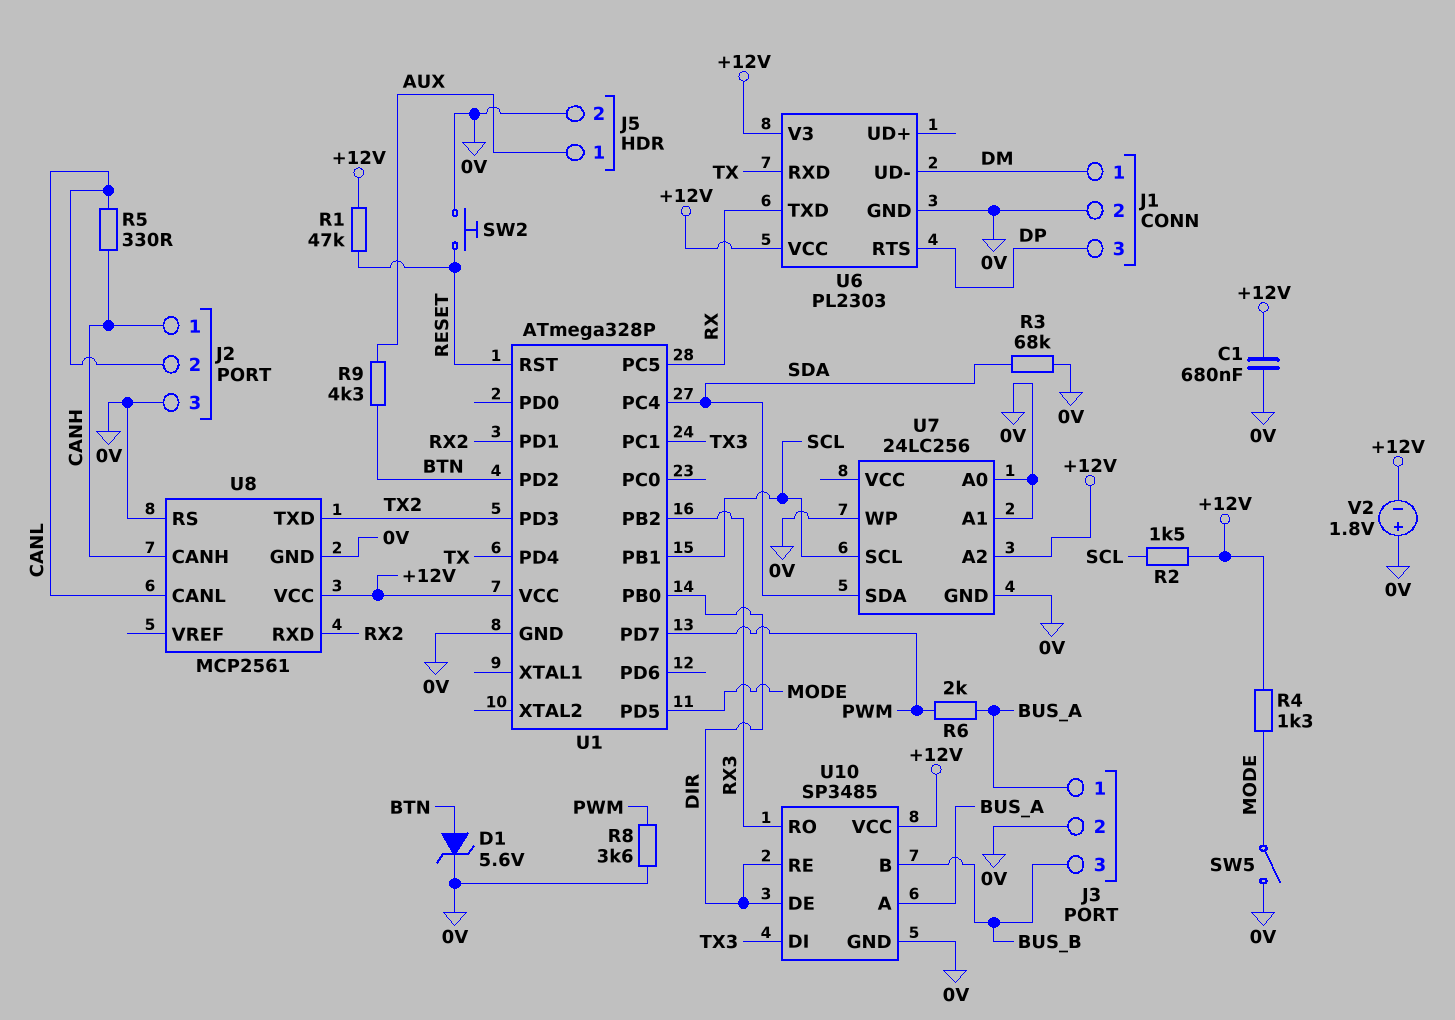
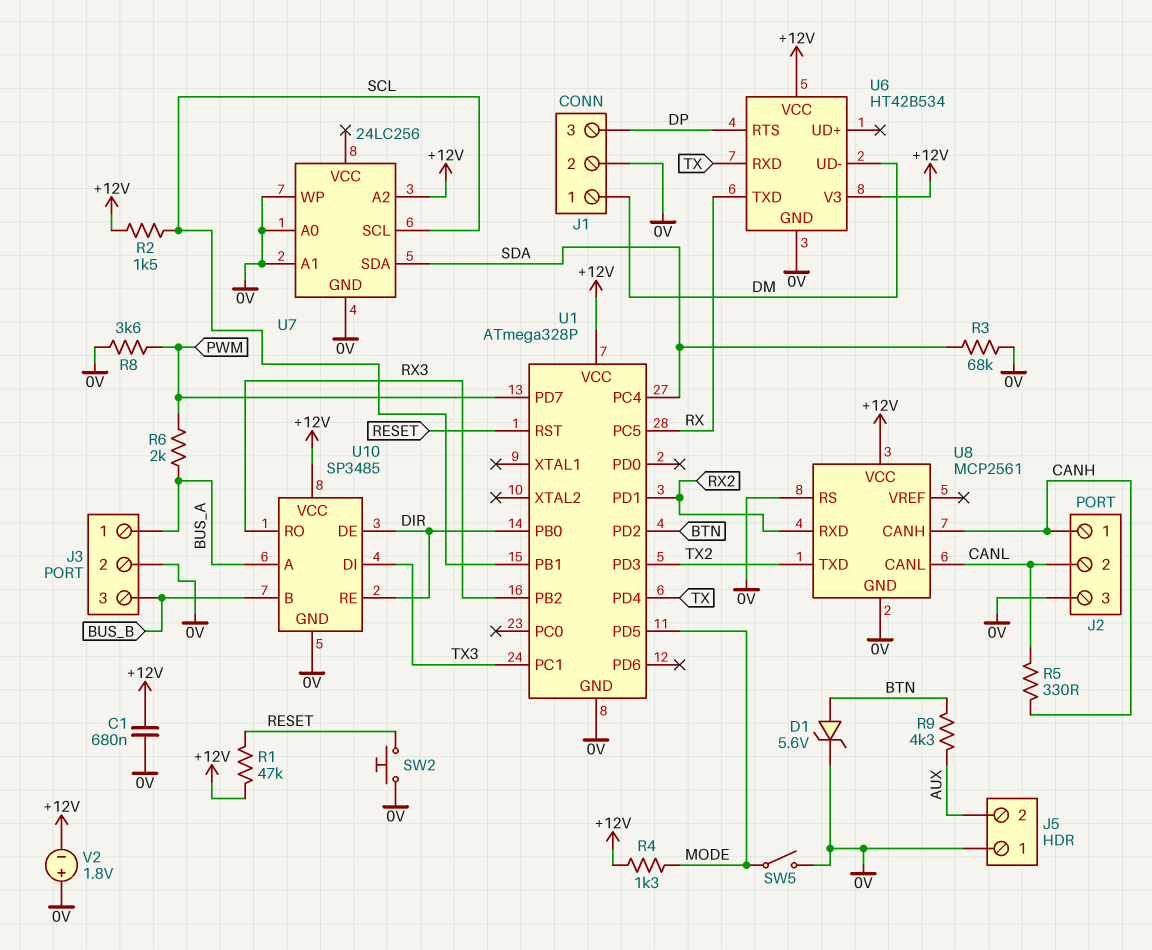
J5 pin 1: AUX -> 0V
J5 pin 2: 0V -> AUX
U6: PL2303 -> HT42B534

